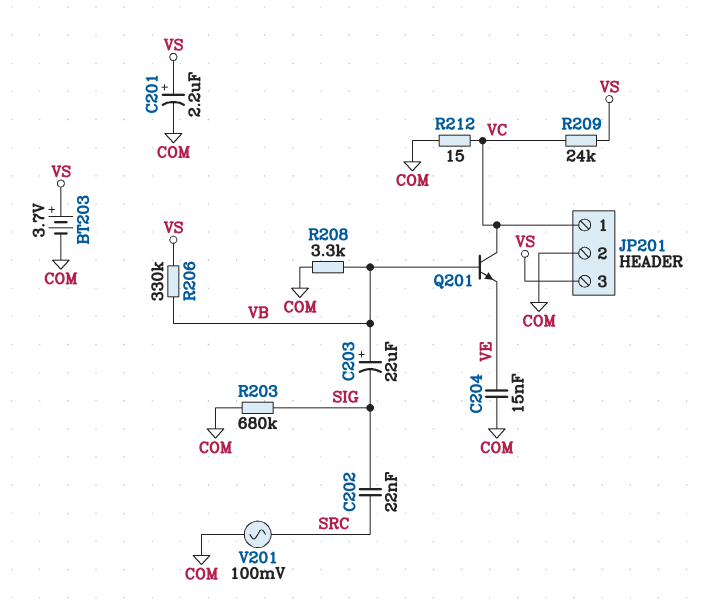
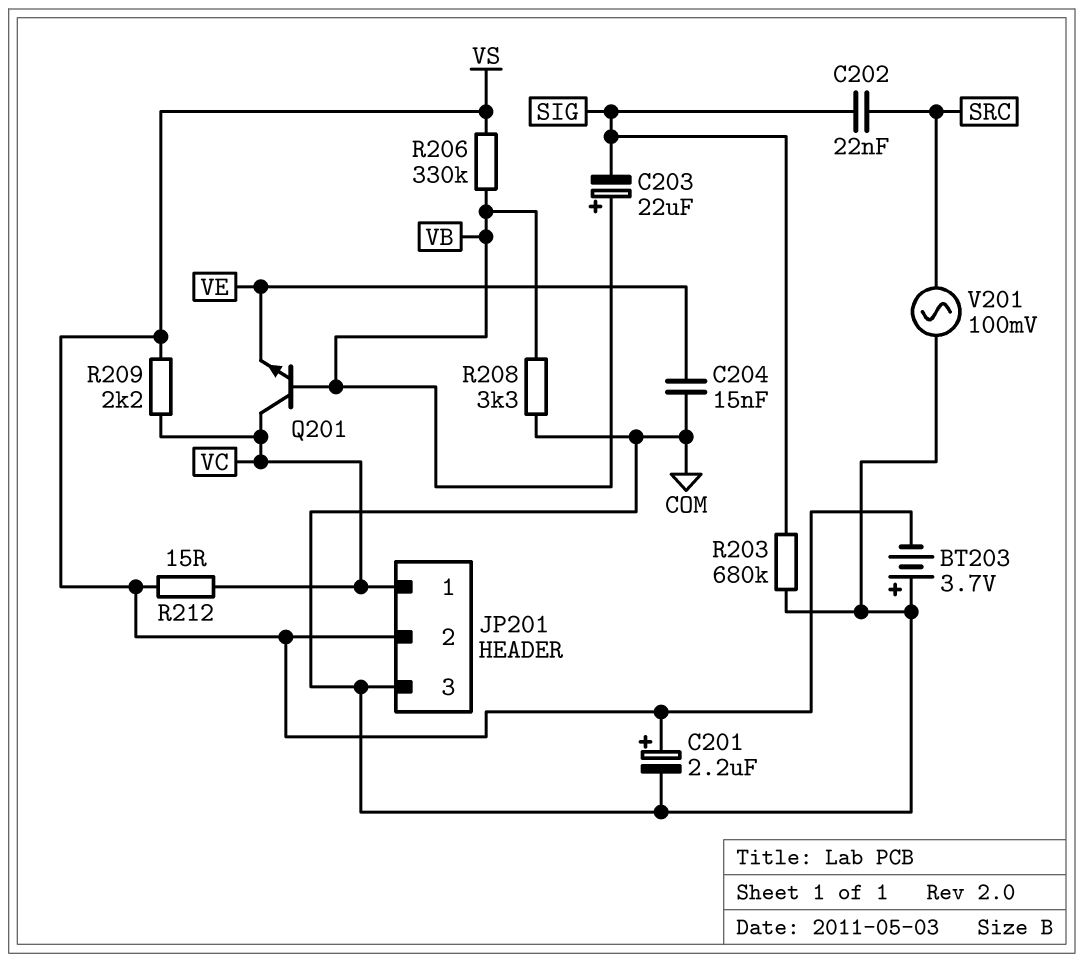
BT203: 3.7V (plus VS, minus COM) -> 3.7V (plus COM, minus VS)
JP201 pin 2: COM -> VS
JP201 pin 3: VS -> COM
R209: 24k (VC, VS) -> 2.2k (VC, VS)
R212: 15 (COM, VC) -> 15 (VC, VS)

